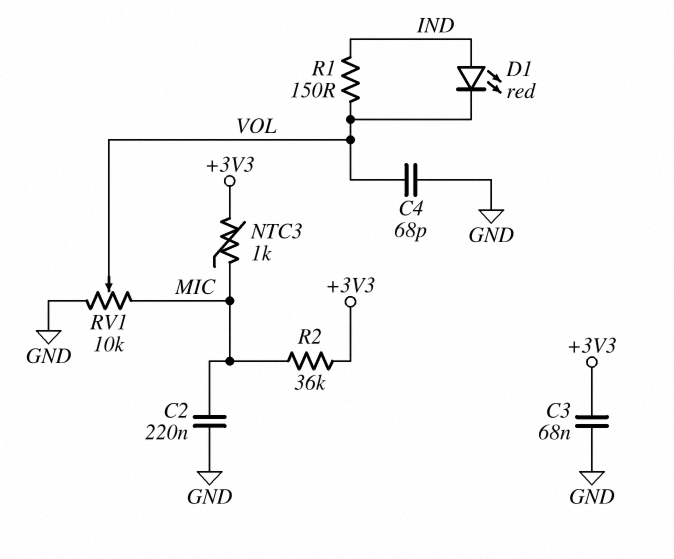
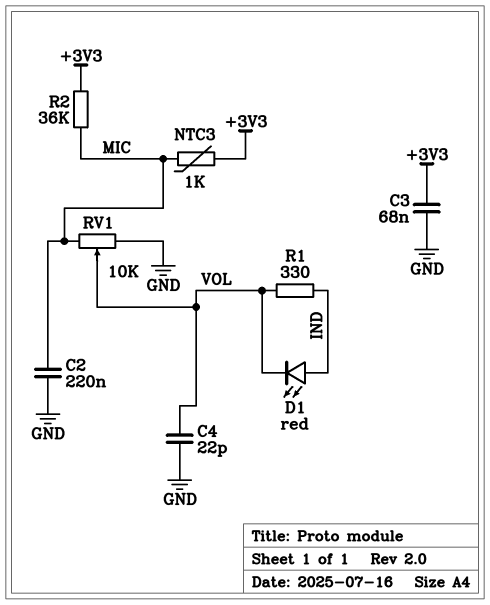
C4: 68pF (GND, VOL) -> 22pF (GND, VOL)
R1: 150 (IND, VOL) -> 330 (IND, VOL)

